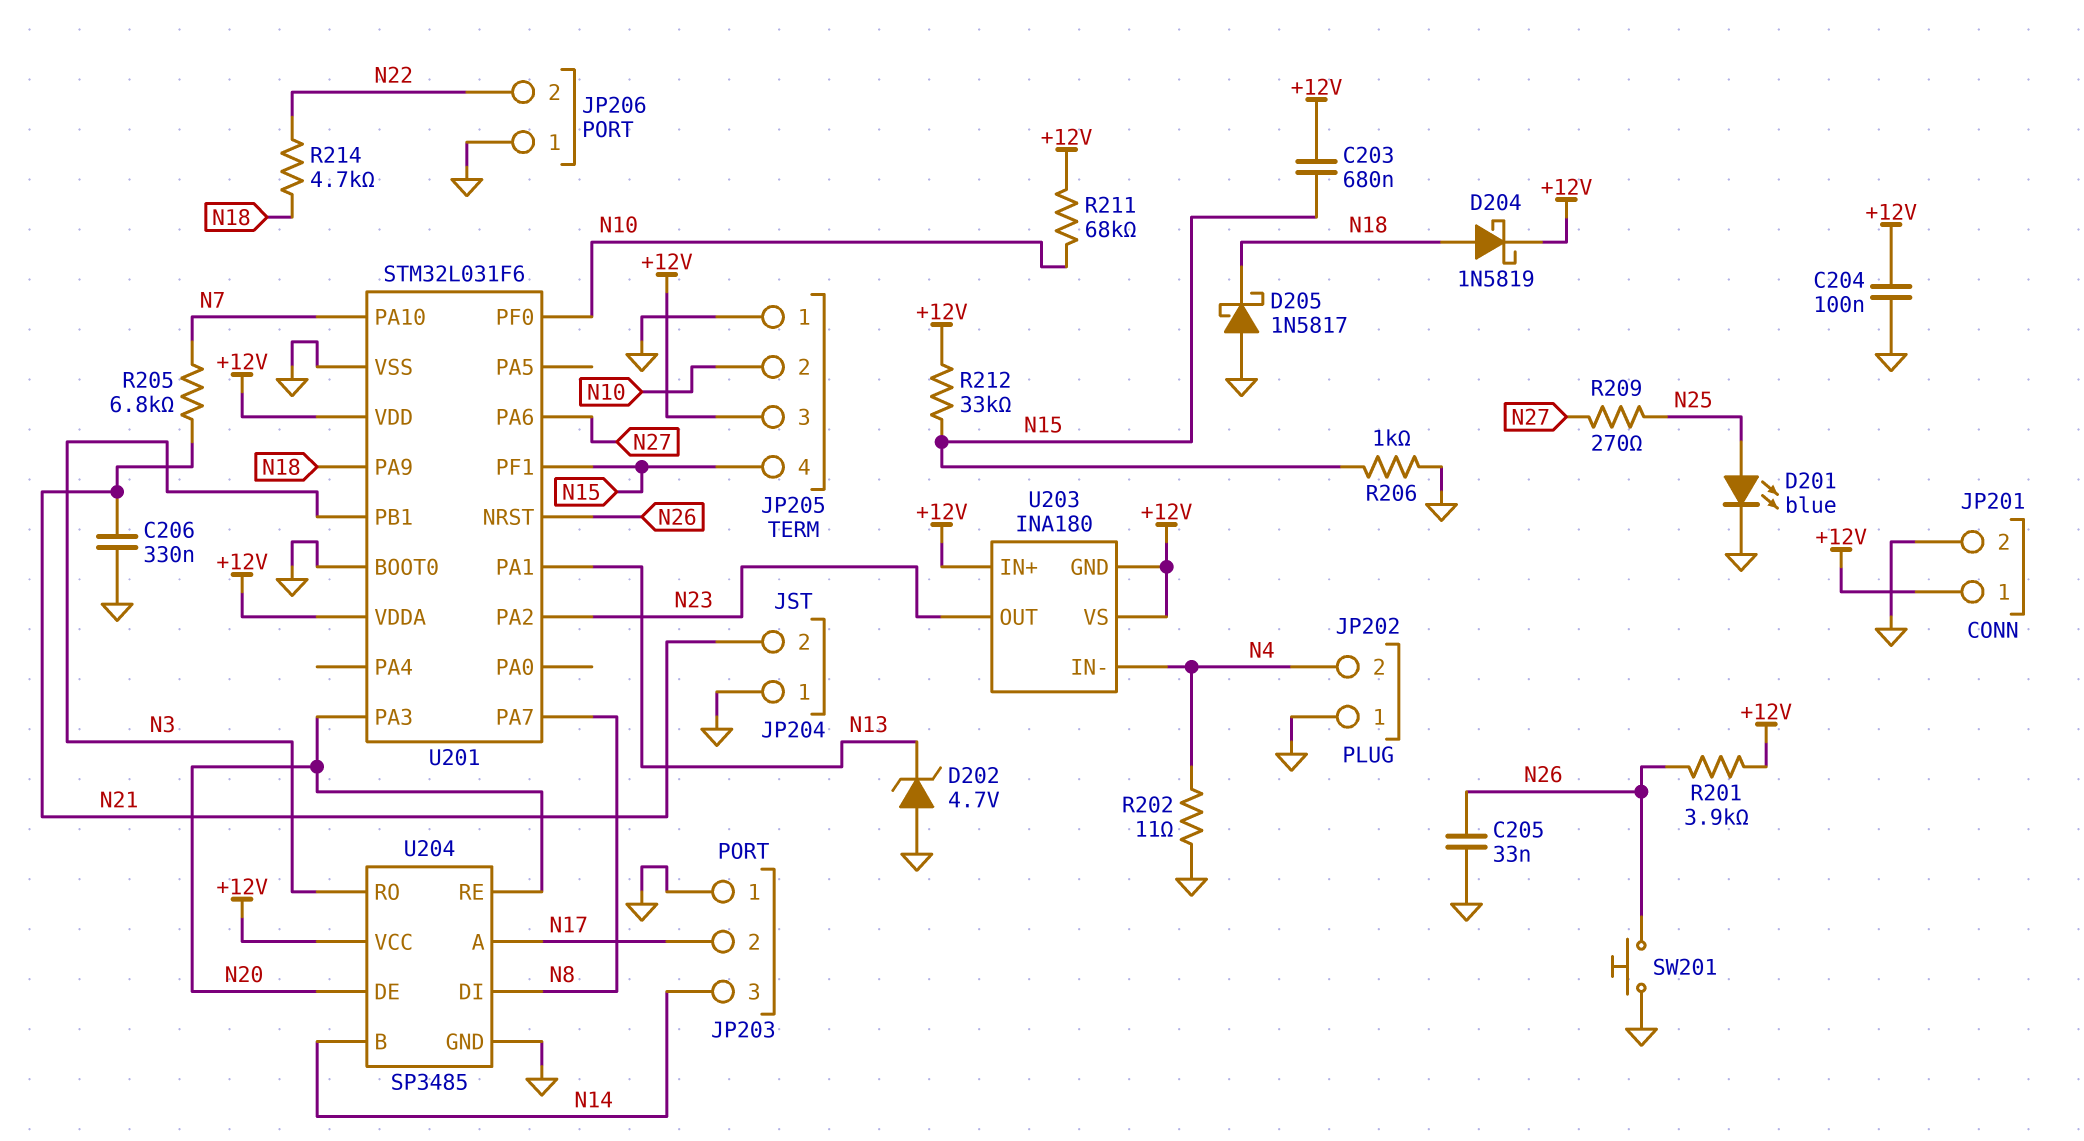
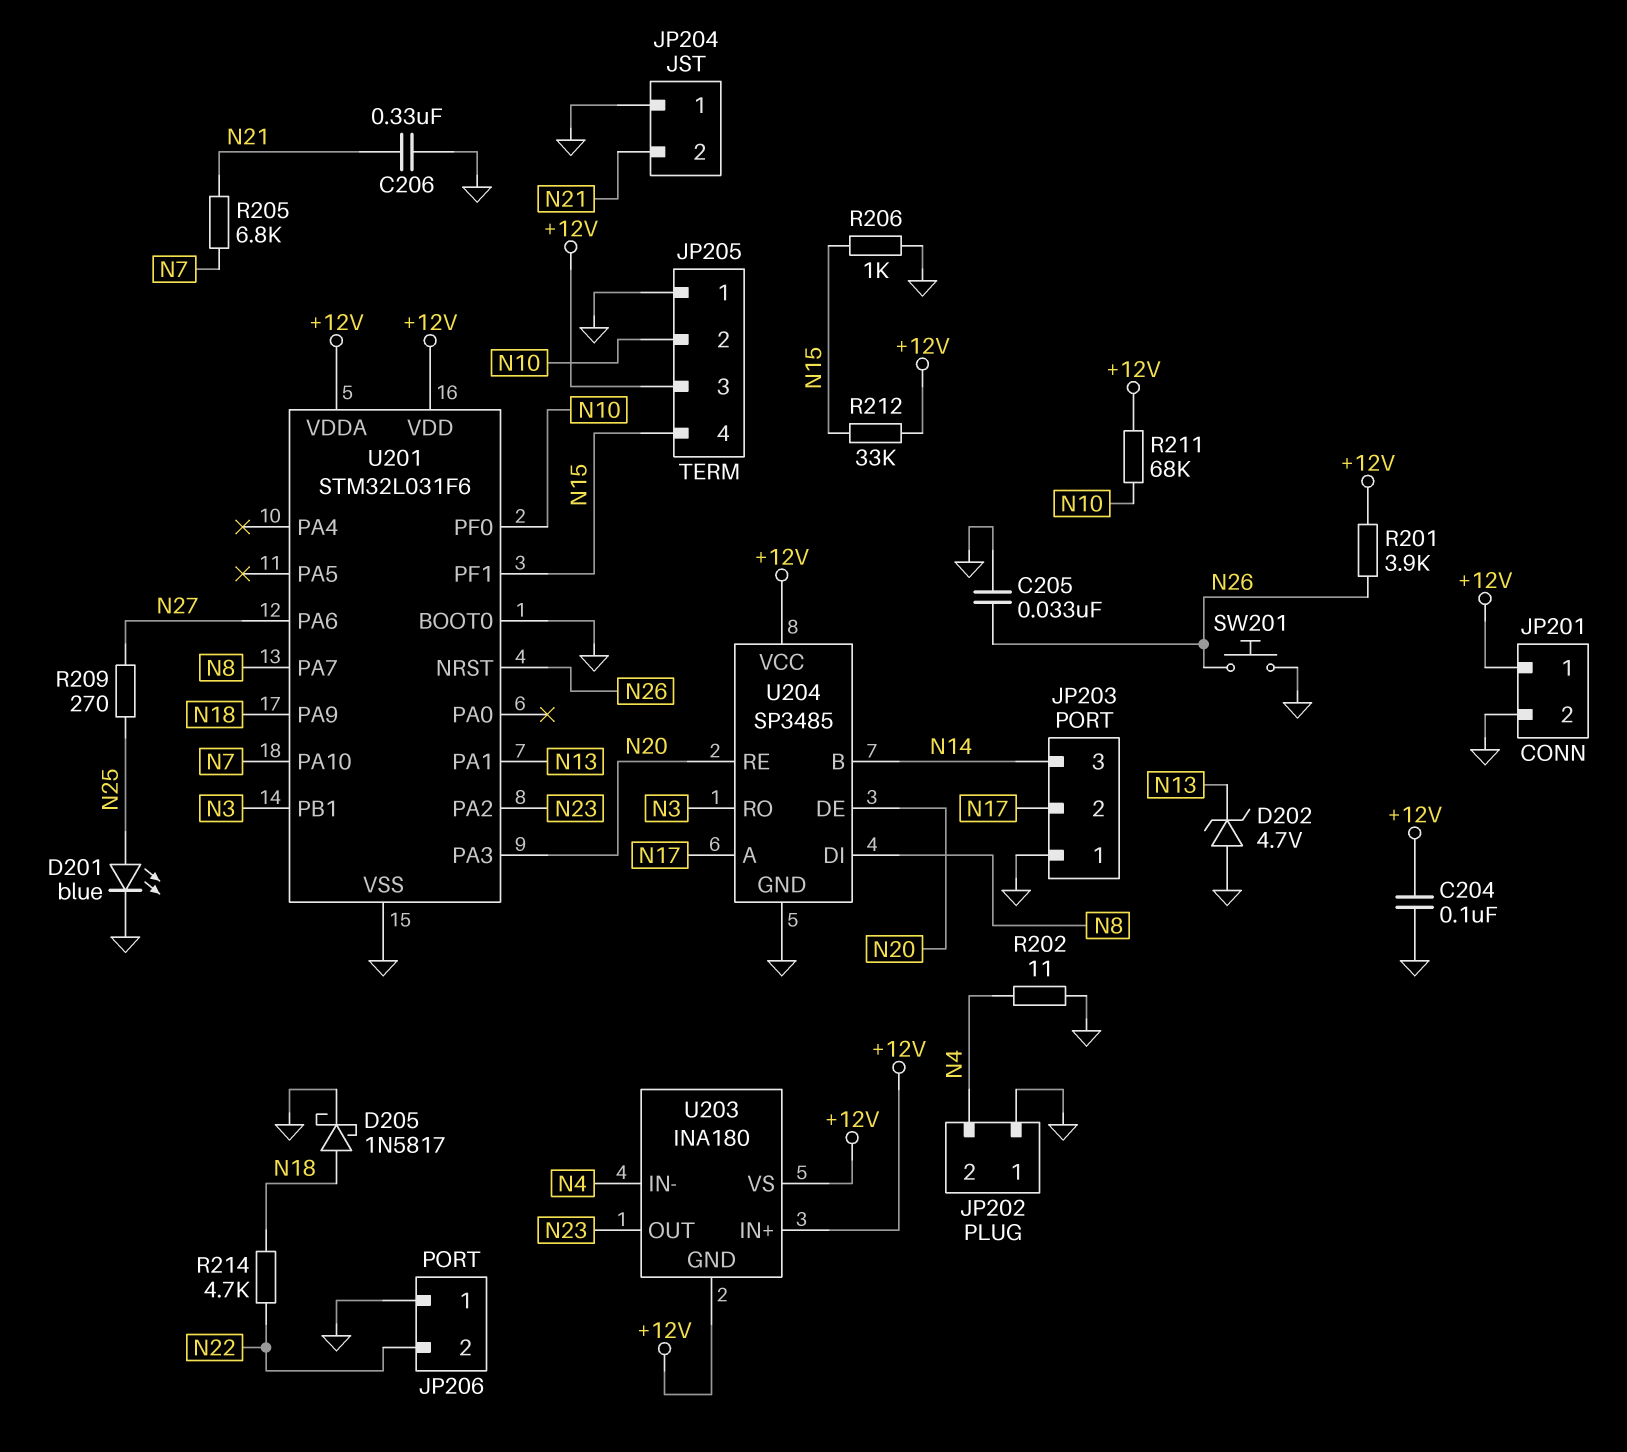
C203: 680nF (+12V, N15) -> none
D204: schottky 1N5819 (A N18, K +12V) -> none
D205: schottky 1N5817 (A GND, K N18) -> schottky 1N5817 (A N18, K GND)

